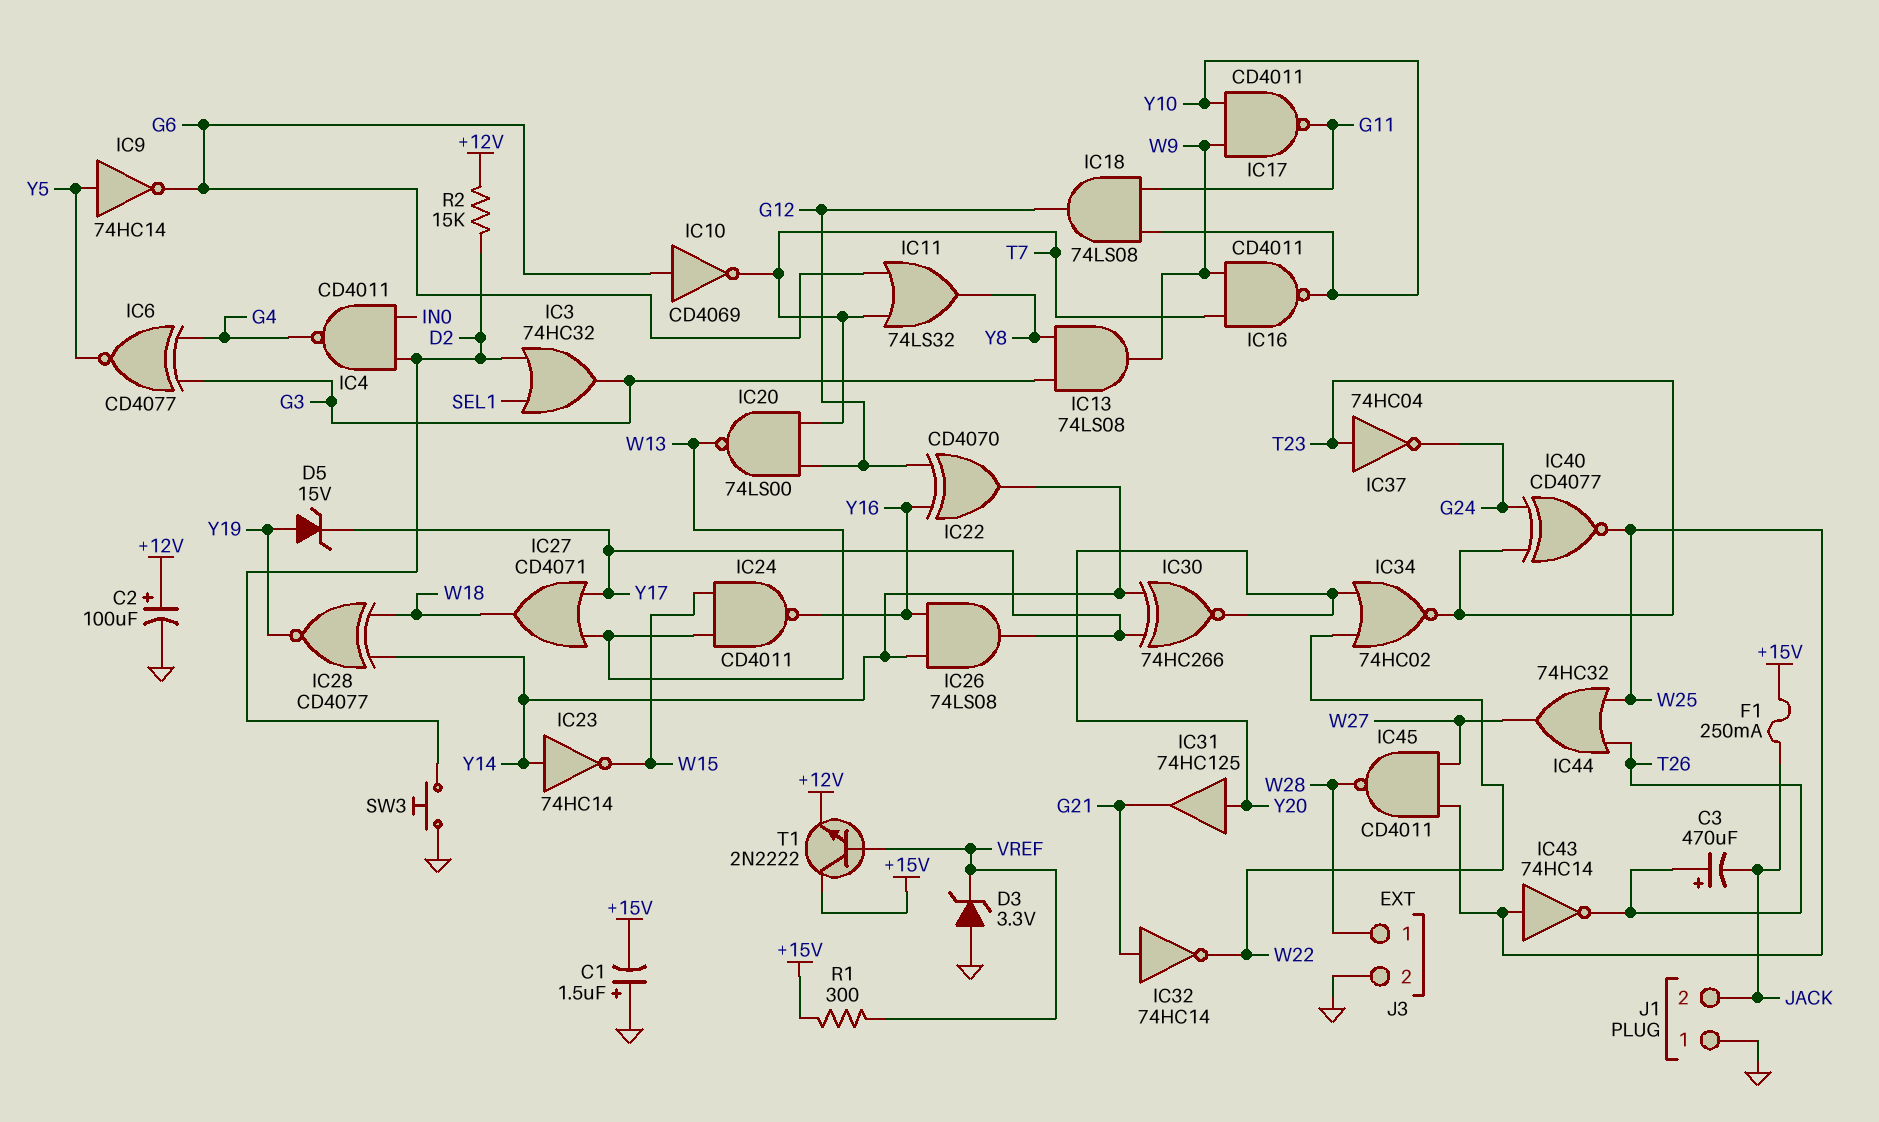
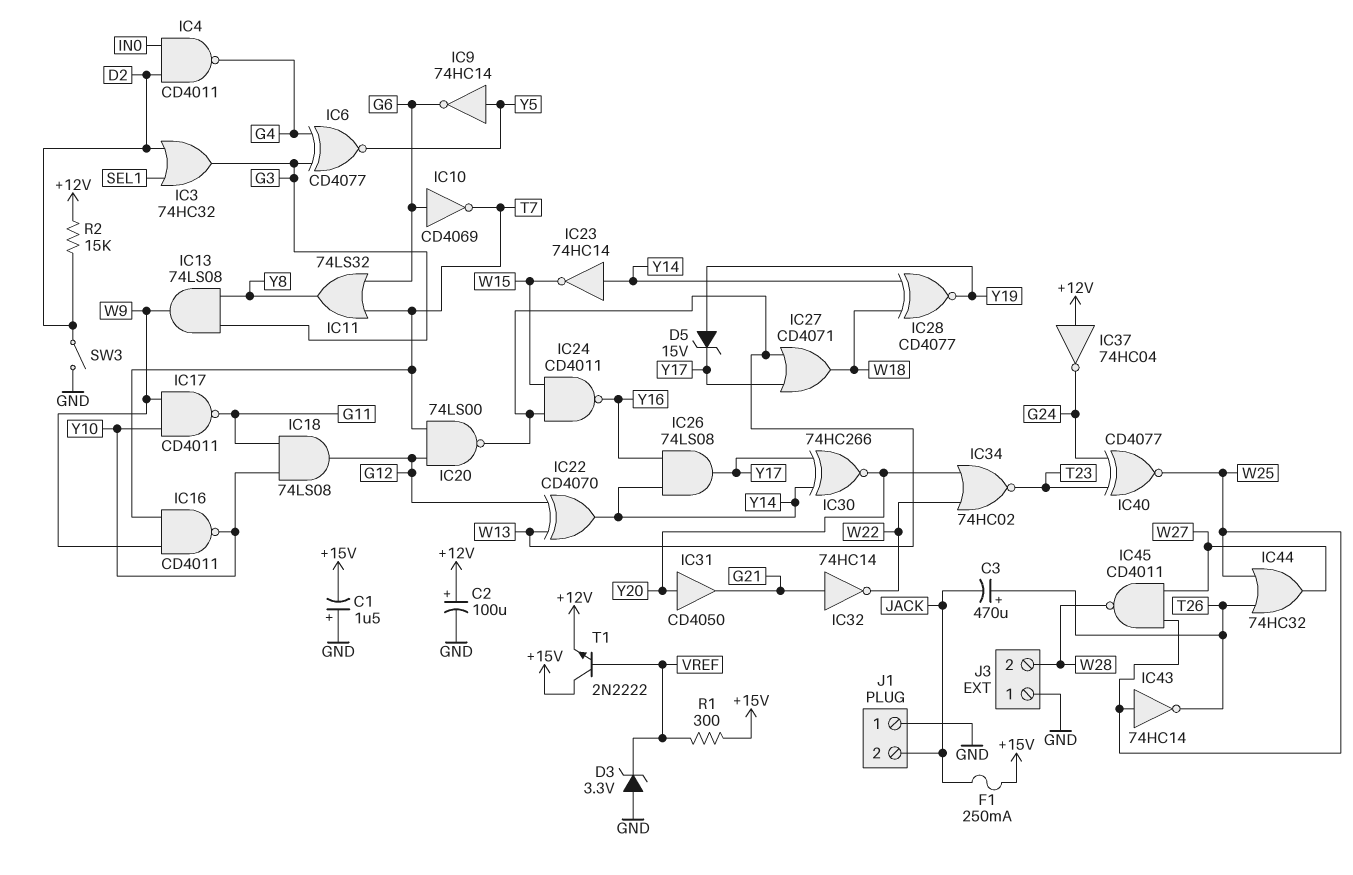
IC22: XOR CD4070 (in G12, in Y16, out Y14) -> XOR CD4070 (in G12, in W13, out Y14)
IC31: buffer 74HC125 (in Y20, out G21) -> buffer CD4050 (in Y20, out G21)
IC37: NOT 74HC04 (in T23, out G24) -> NOT 74HC04 (in +12V, out G24)
J3 pin 1: W28 -> GND
J3 pin 2: GND -> W28
SW3: button (D2, GND) -> switch (D2, GND)

